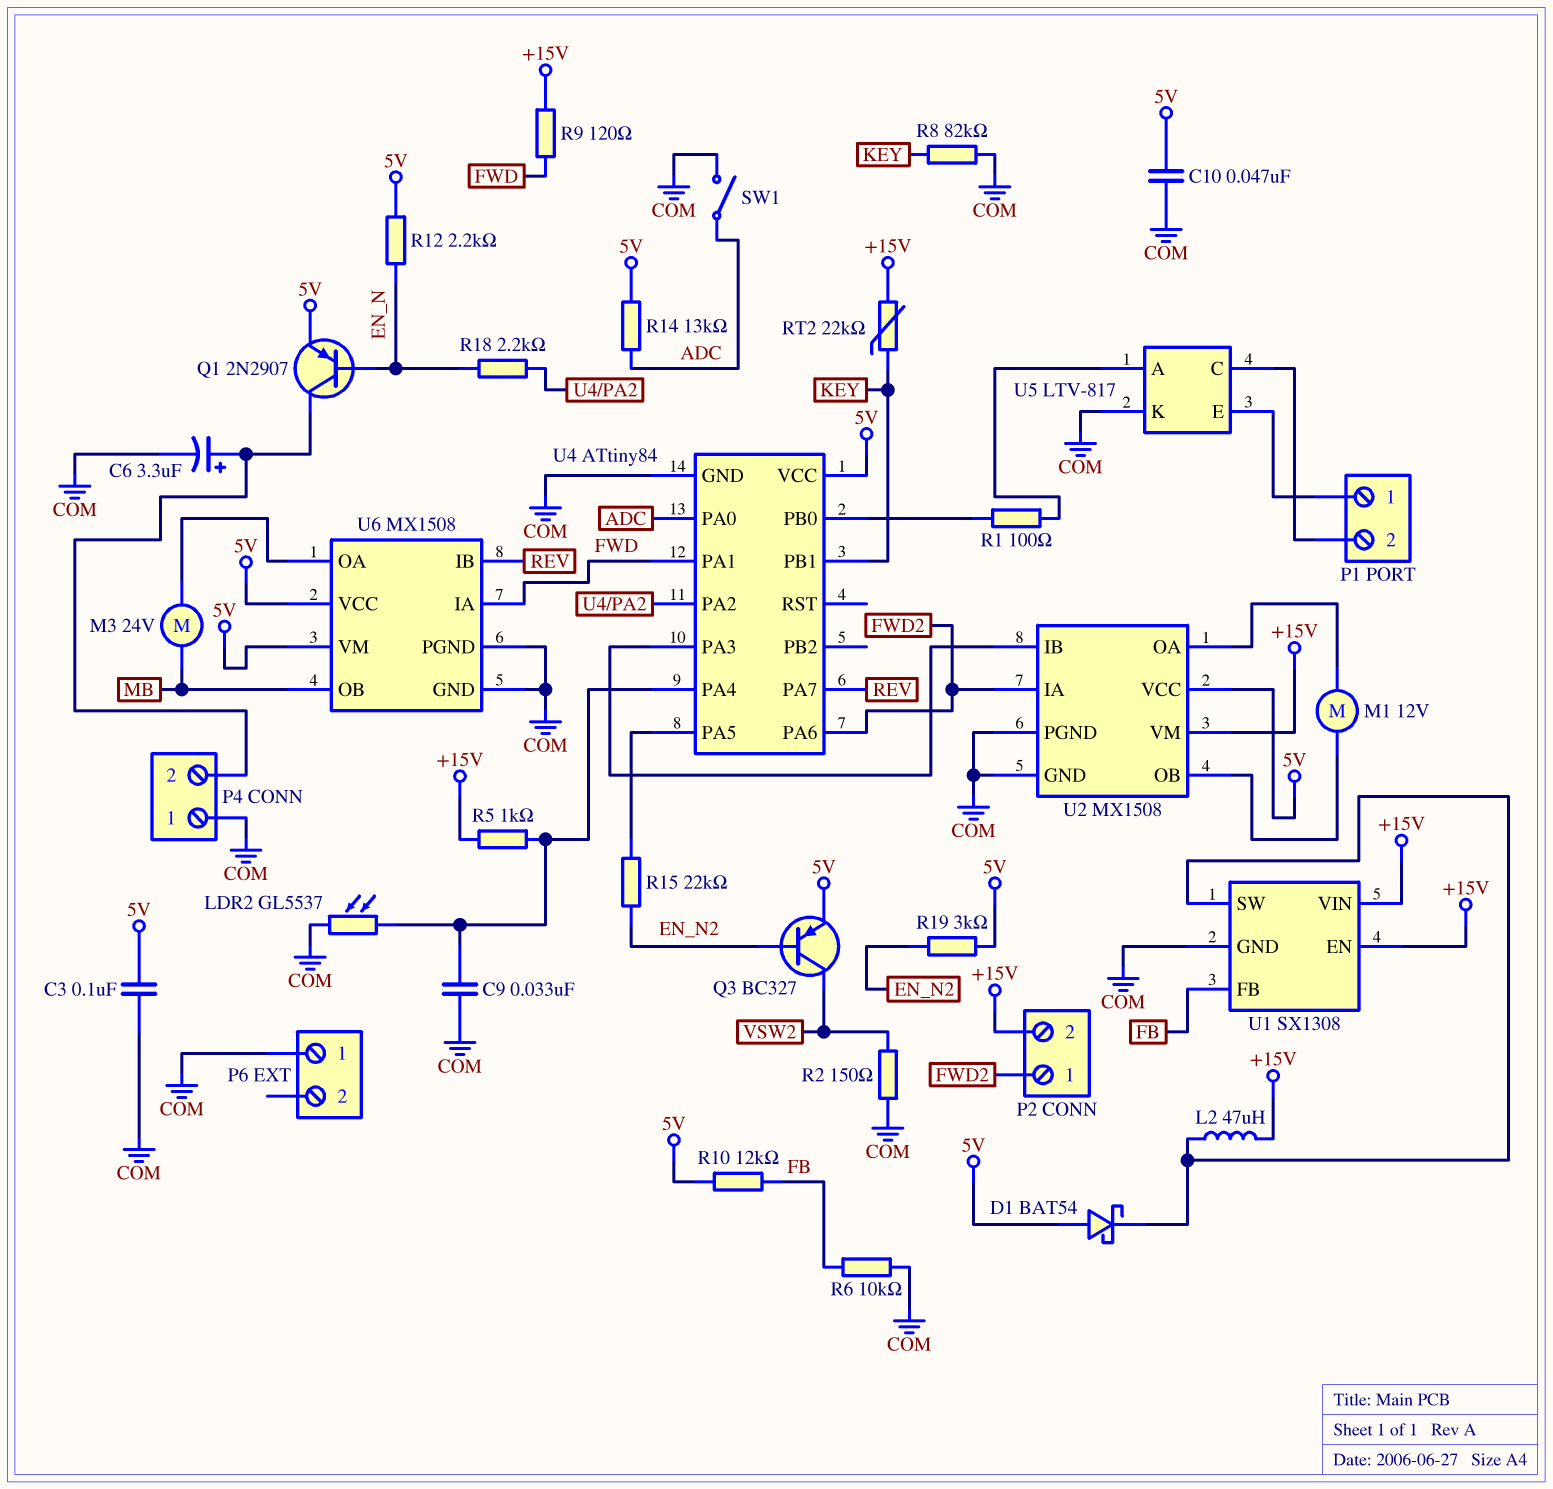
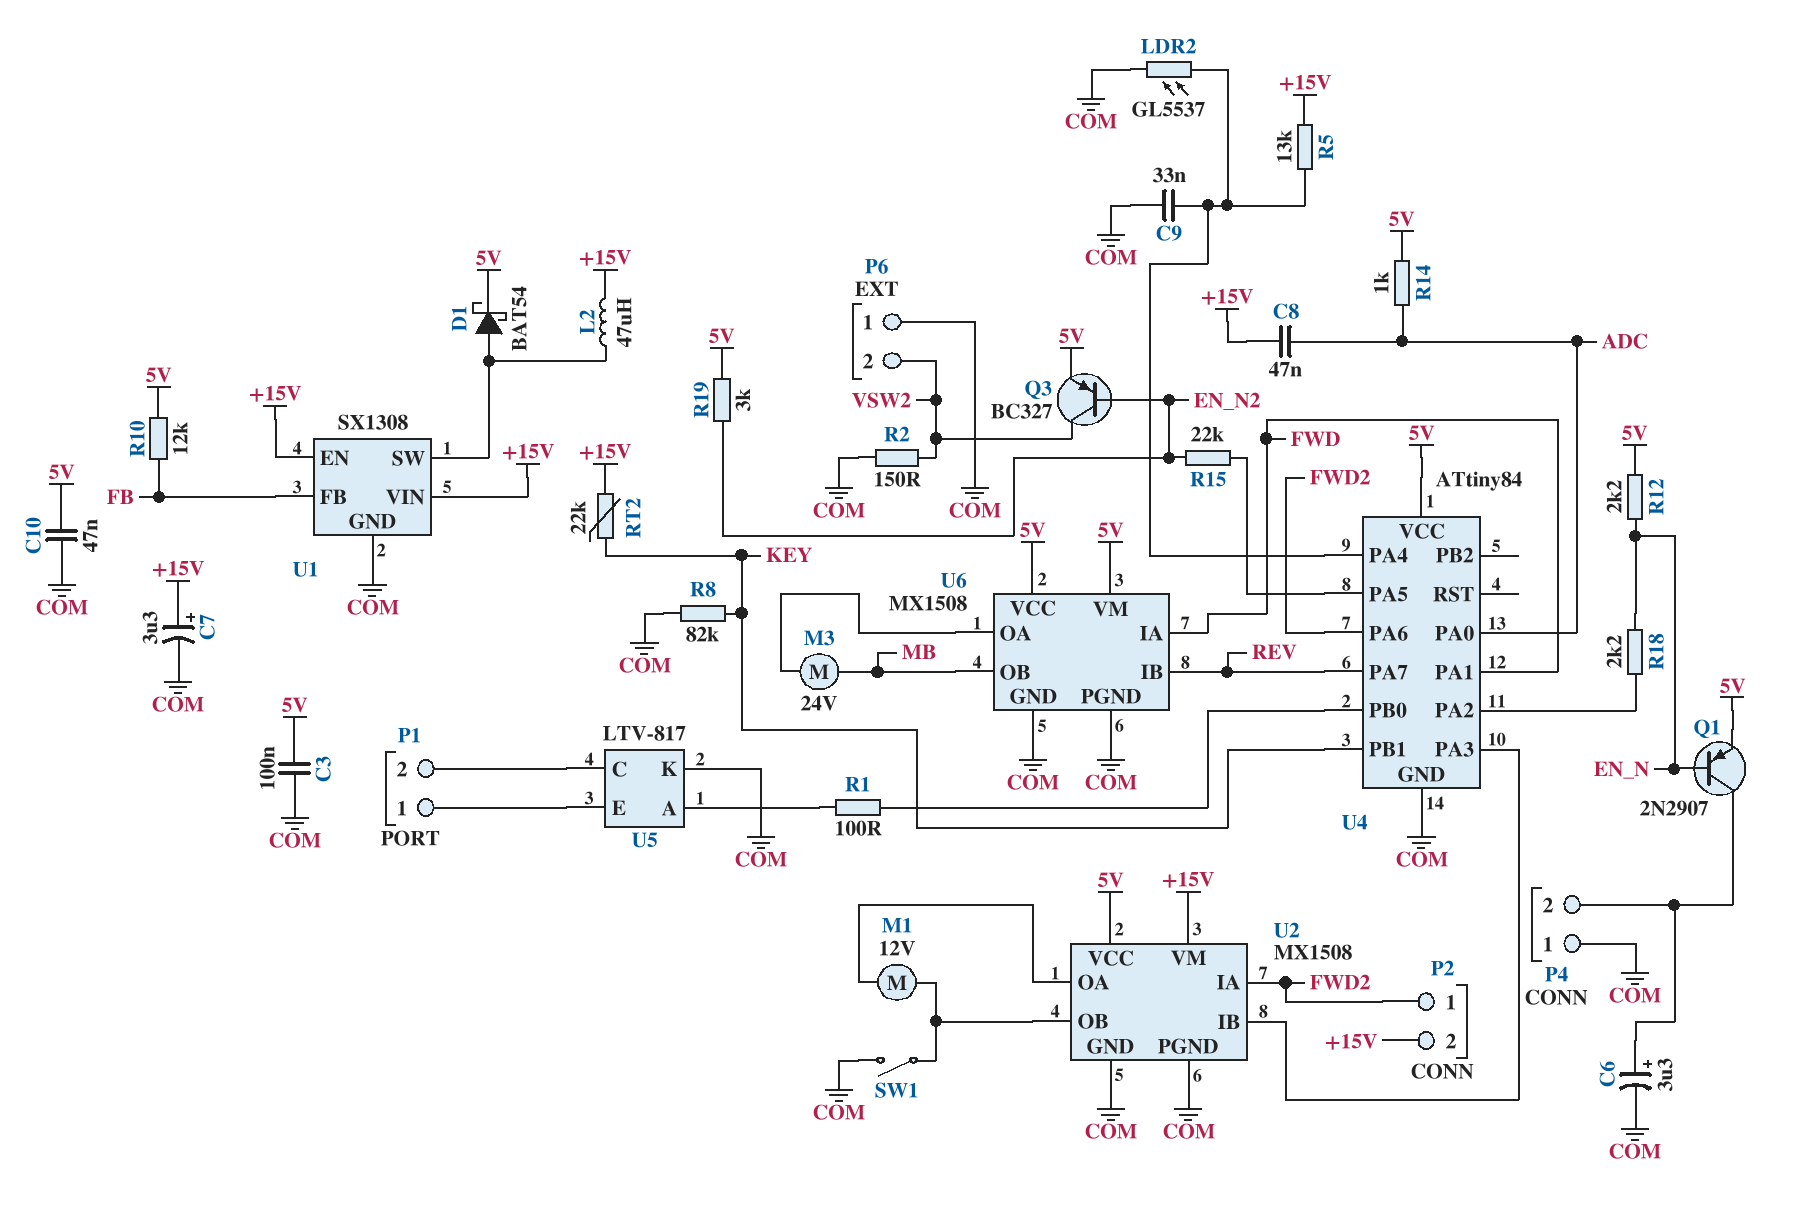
C7: none -> 3.3uF (plus +15V, minus COM)
C8: none -> 47nF (+15V, ADC)
D1: schottky BAT54 (A 5V, K U1/SW) -> schottky BAT54 (A U1/SW, K 5V)
P6 pin 2: none -> VSW2
R5: 1k (+15V, U4/PA4) -> 13k (+15V, U4/PA4)
R6: 10k (COM, FB) -> none
R9: 120 (+15V, FWD) -> none
R14: 13k (5V, ADC) -> 1k (5V, ADC)
SW1: switch (ADC, COM) -> switch (COM, U2/OB)

